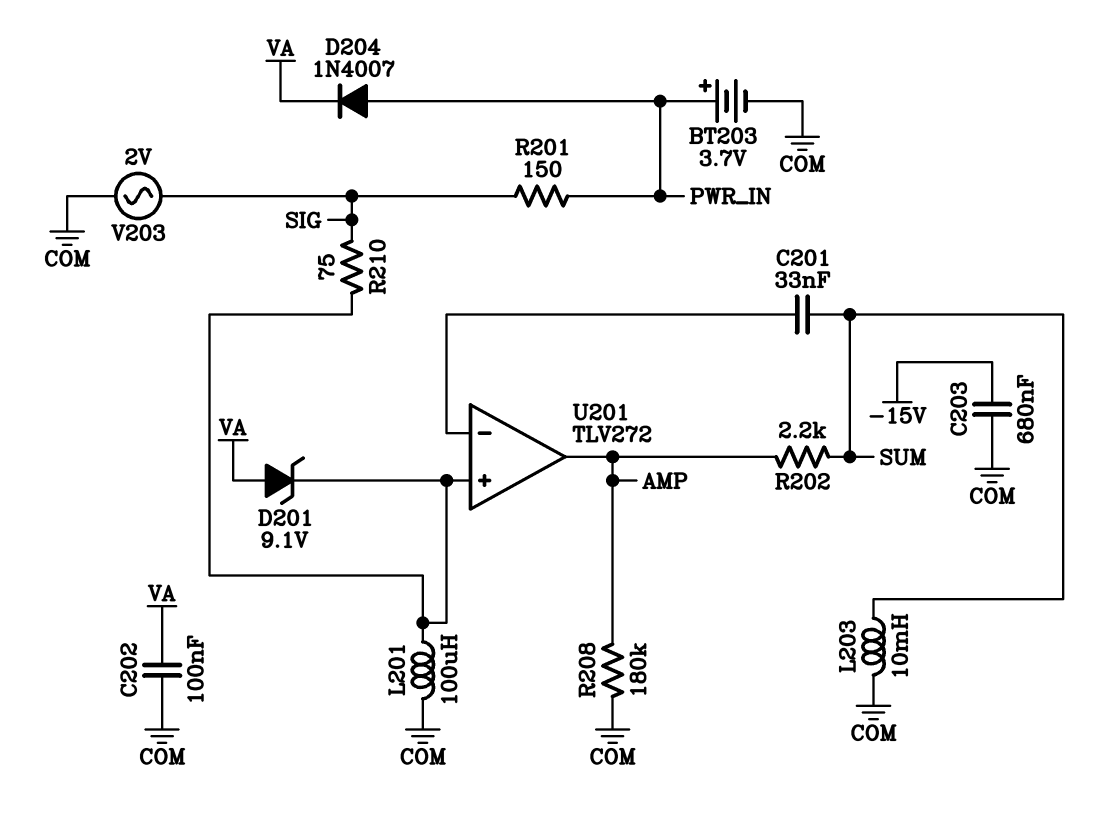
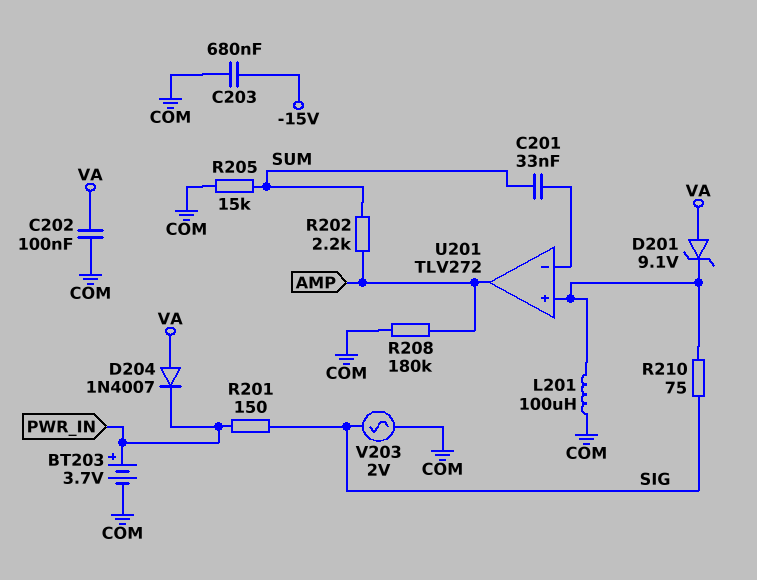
D204: diode 1N4007 (A PWR_IN, K VA) -> diode 1N4007 (A VA, K PWR_IN)
L203: 10mH (COM, SUM) -> none
R205: none -> 15k (COM, SUM)

